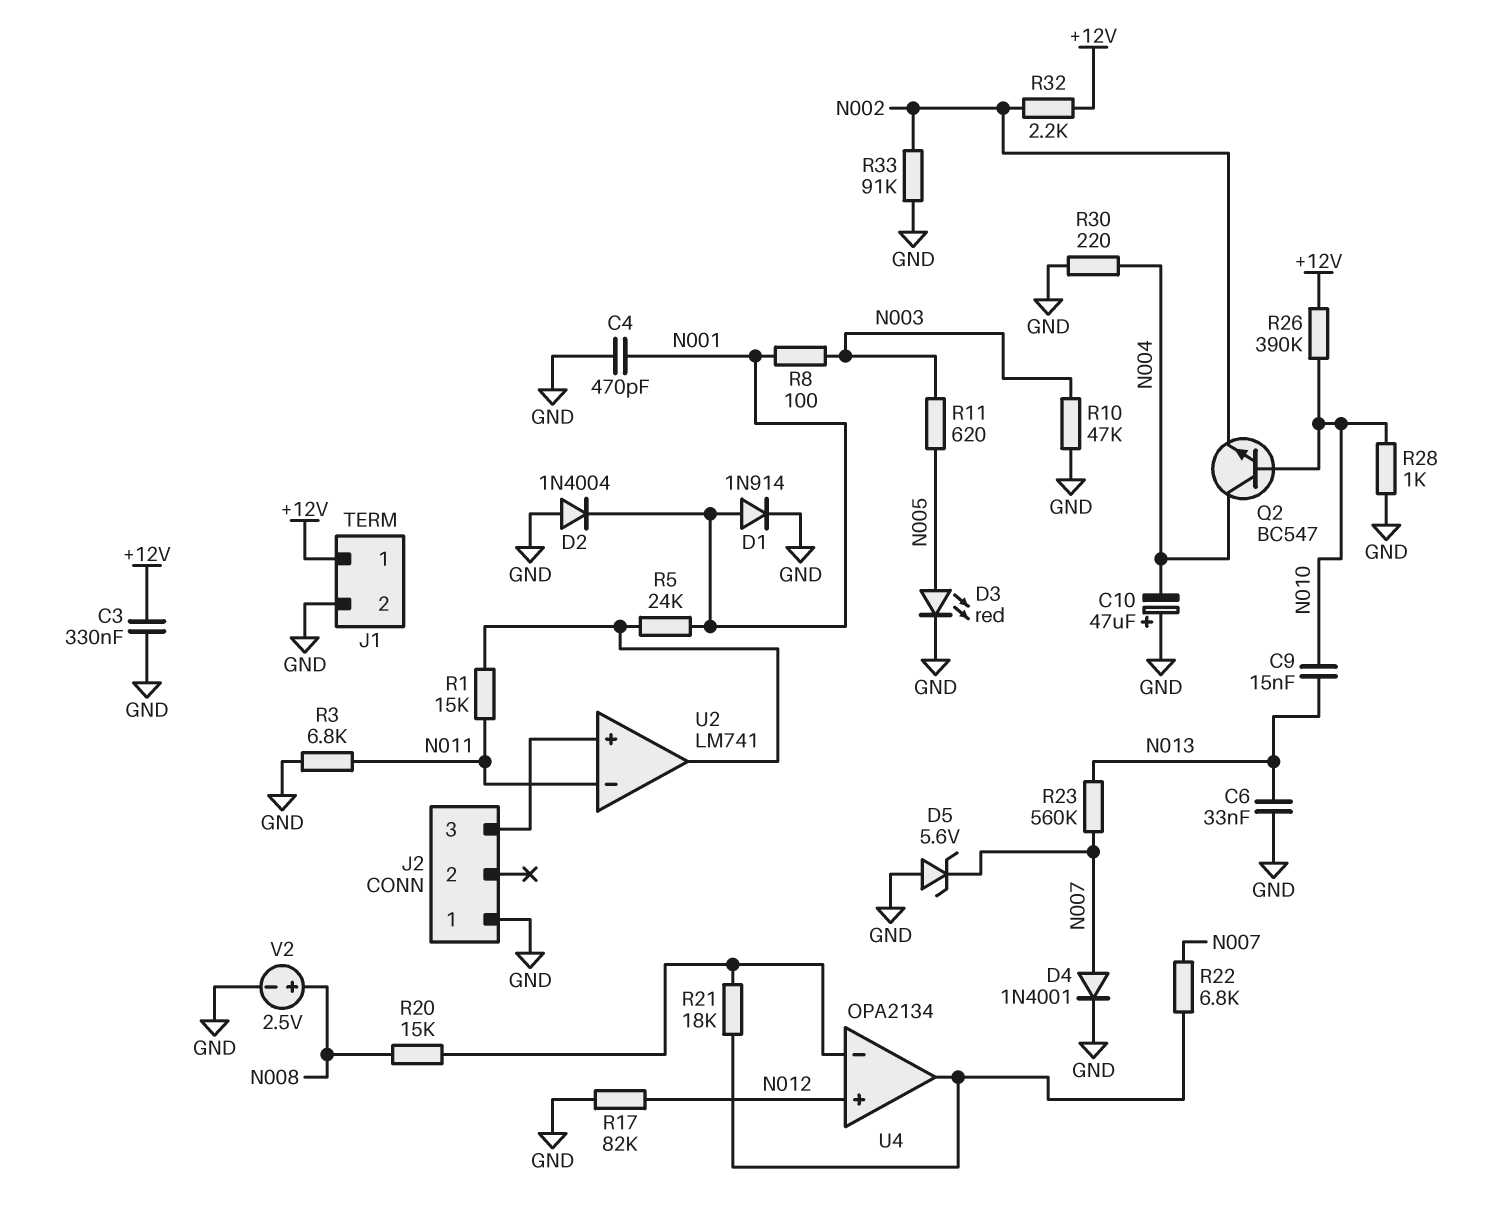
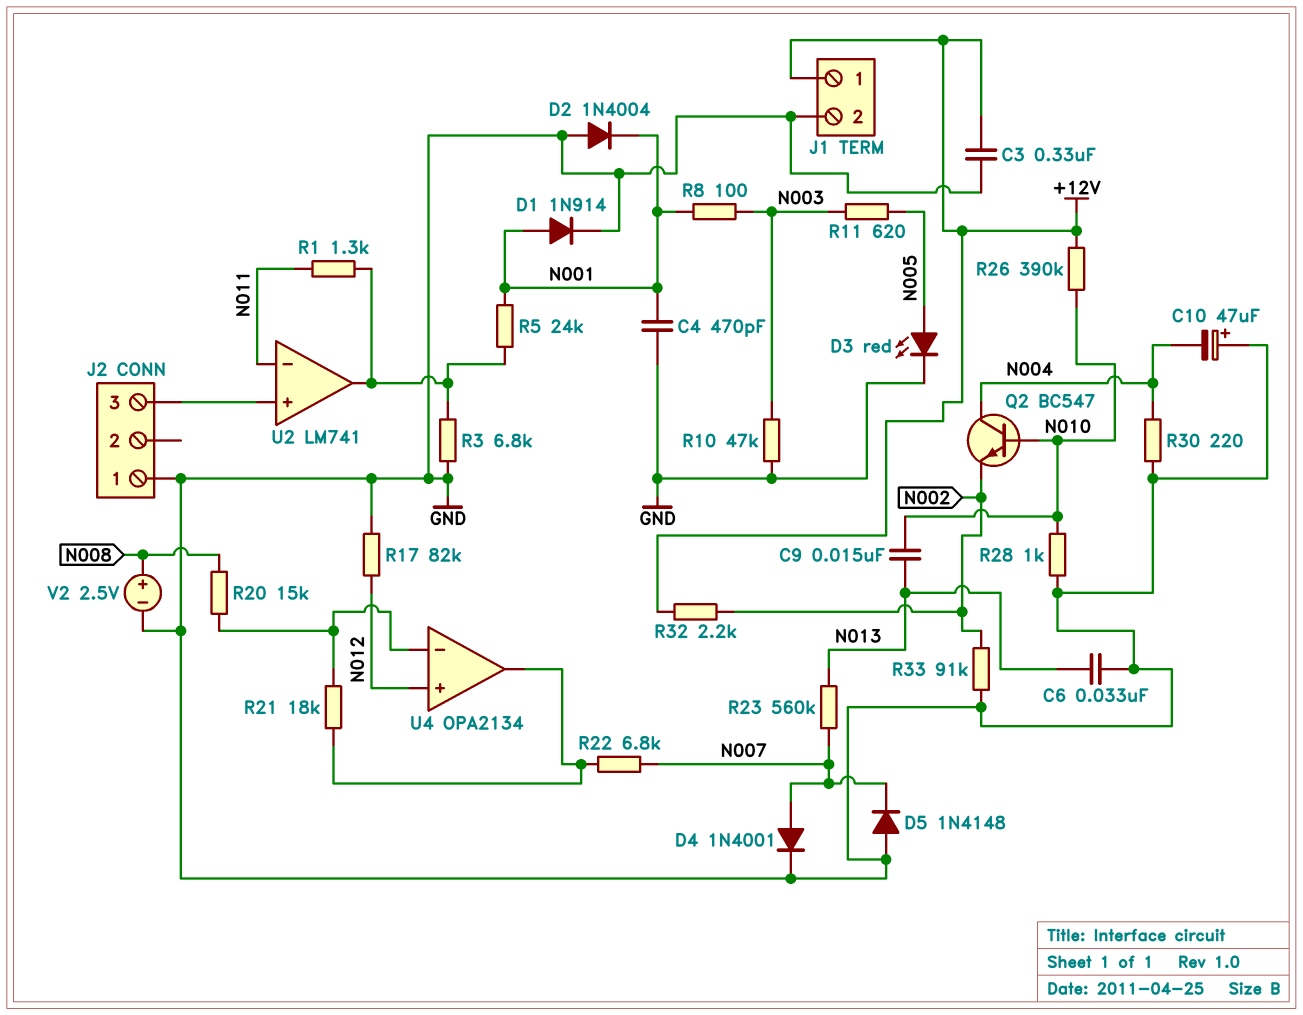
D5: zener 5.6V (A GND, K N007) -> diode 1N4148 (A GND, K N007)
R1: 15k (N011, U2/out) -> 1.3k (N011, U2/out)
R3: 6.8k (GND, N011) -> 6.8k (GND, U2/out)

